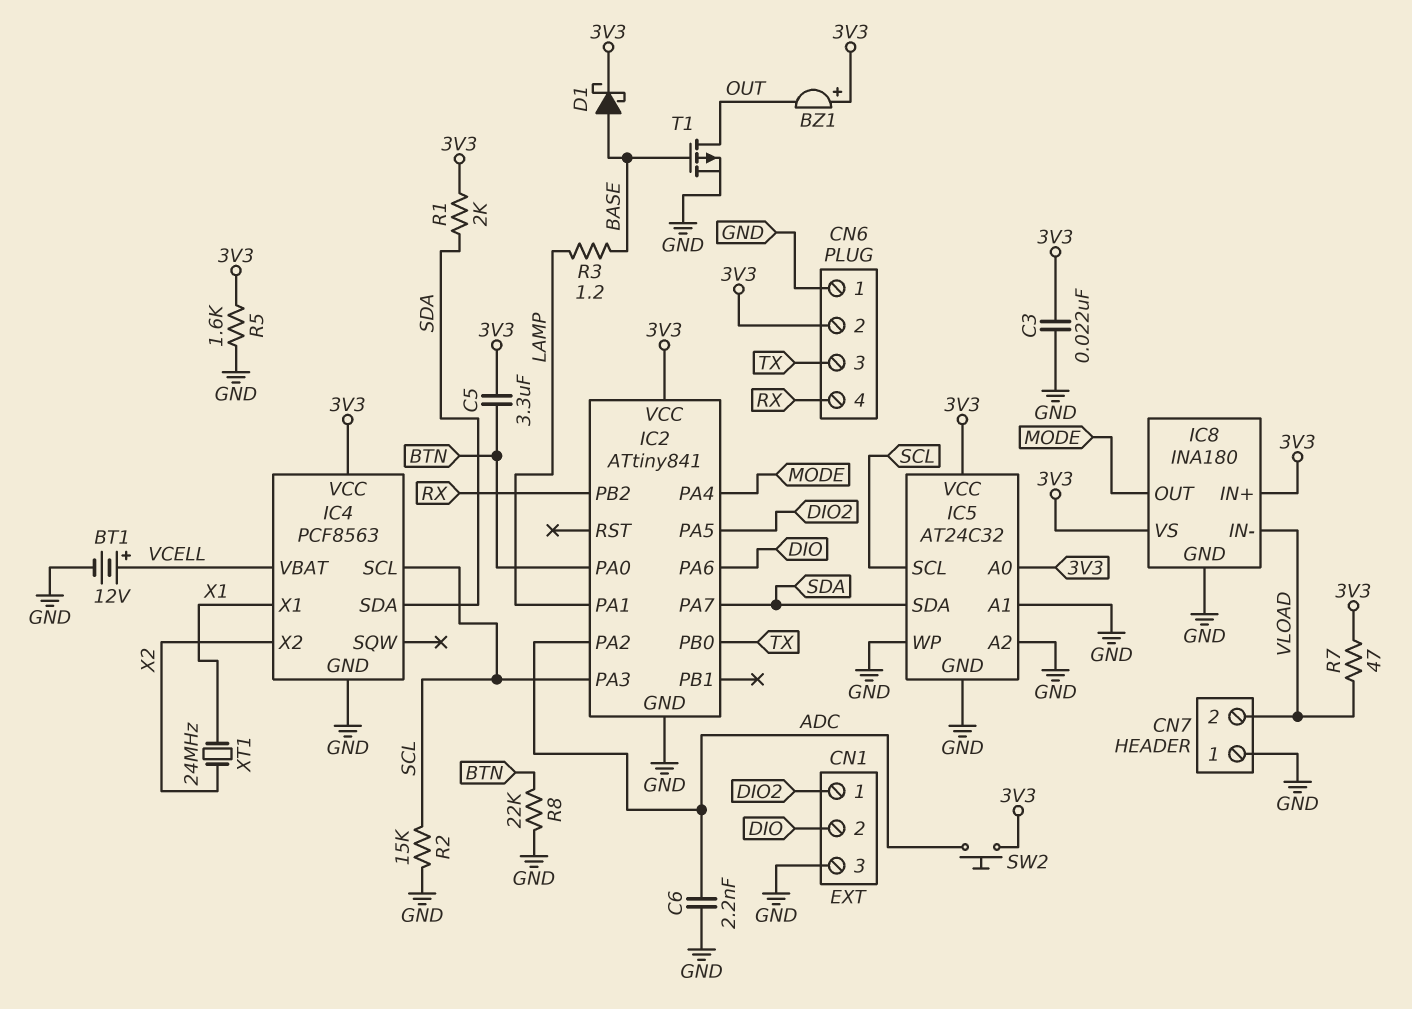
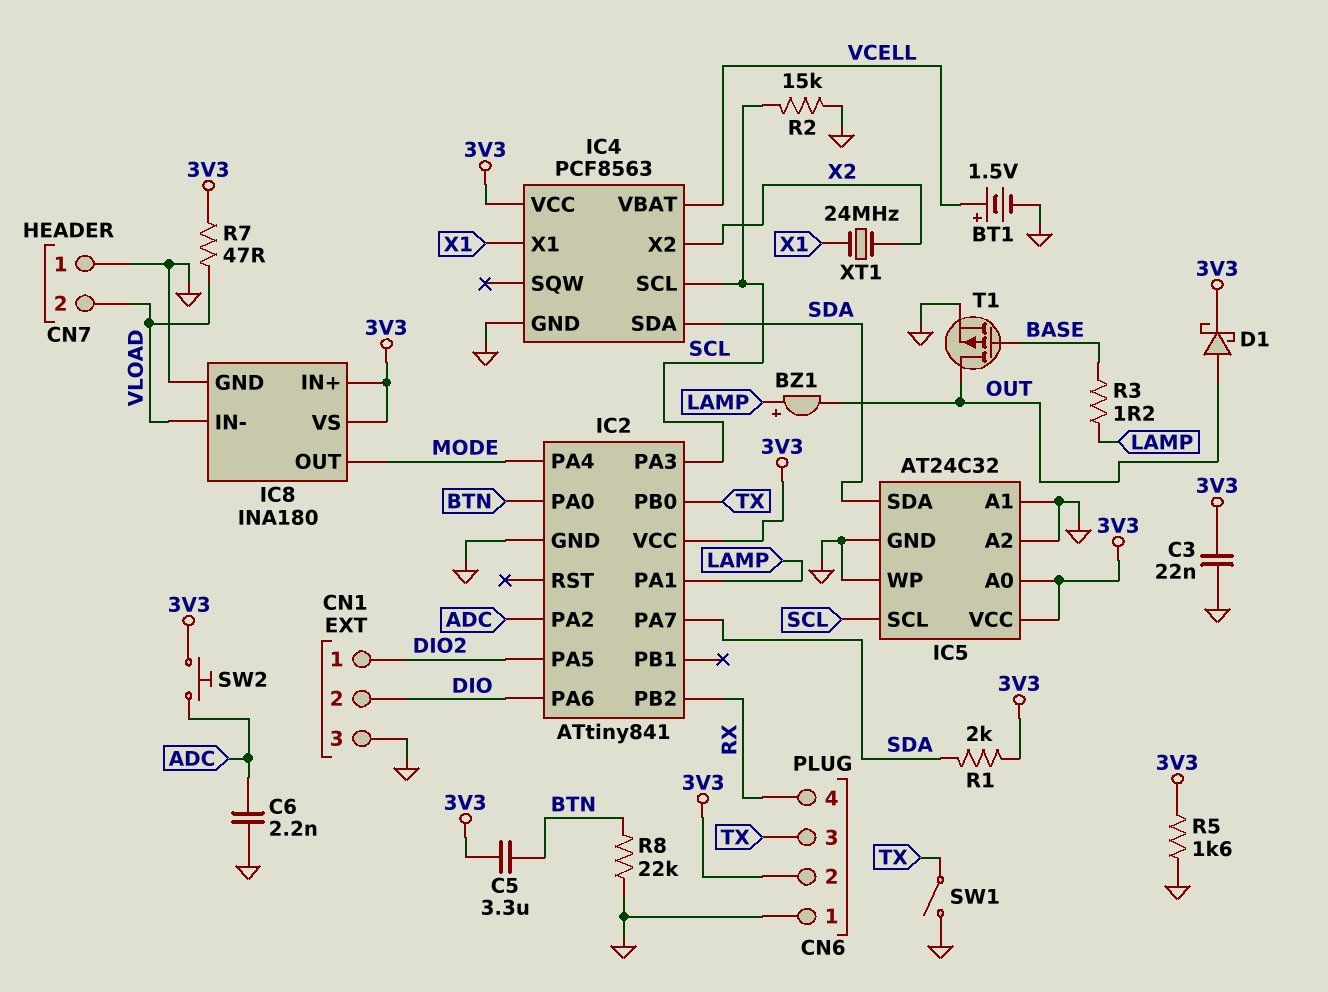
BT1: 12V (plus VCELL, minus GND) -> 1.5V (plus VCELL, minus GND)
BZ1: buzzer (plus 3V3, minus OUT) -> buzzer (plus LAMP, minus OUT)
D1: schottky (A BASE, K 3V3) -> schottky (A OUT, K 3V3)
SW1: none -> switch (GND, TX)

